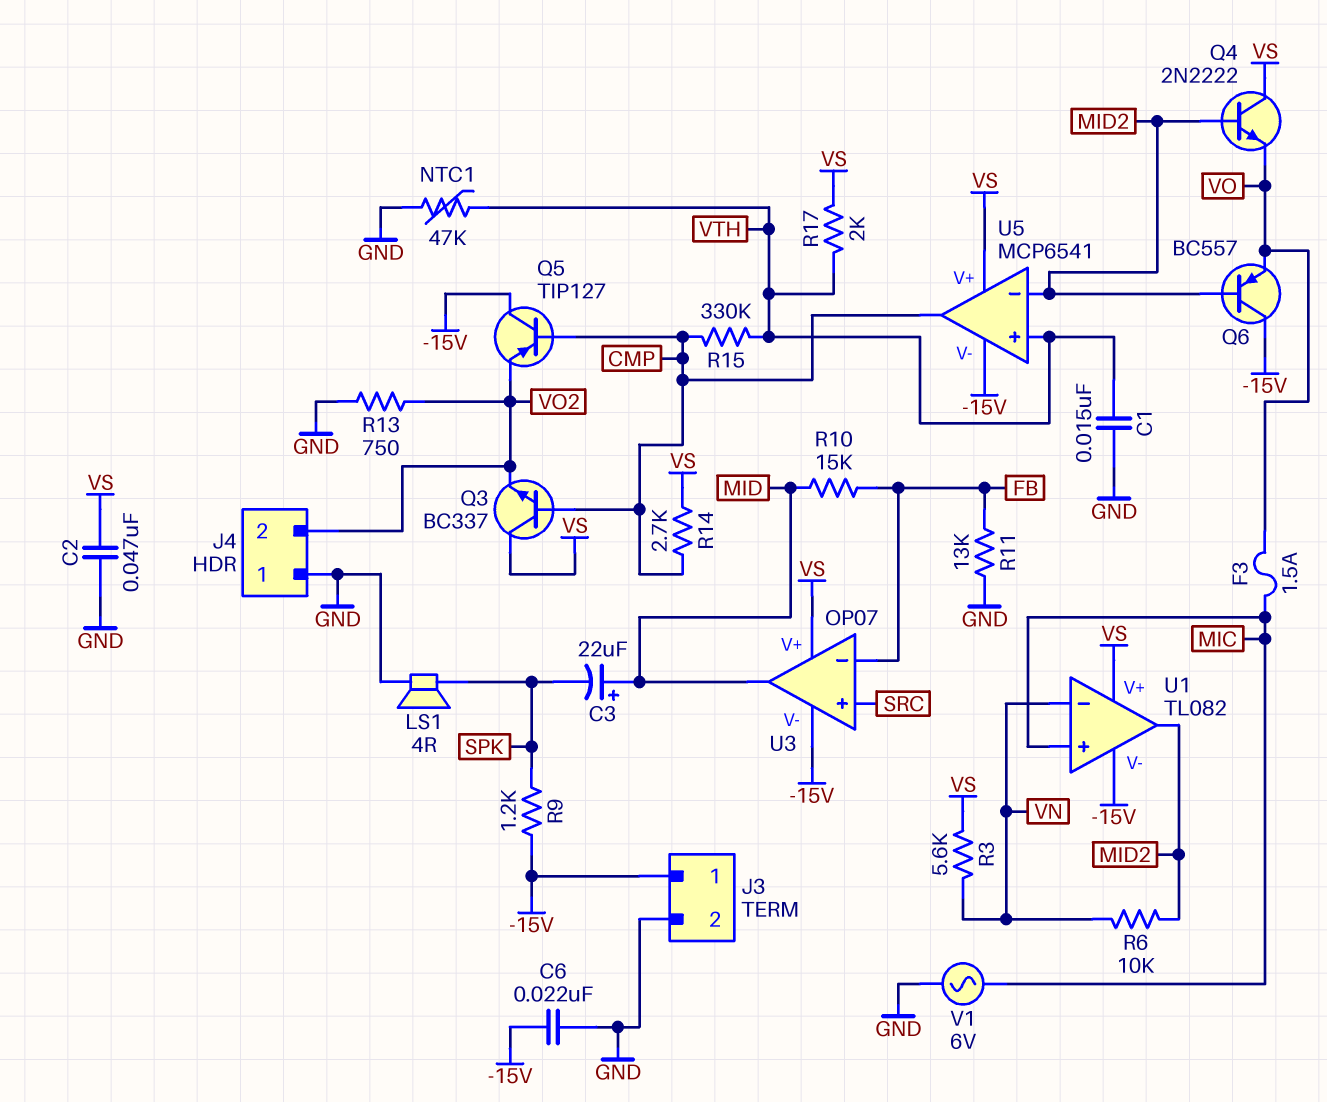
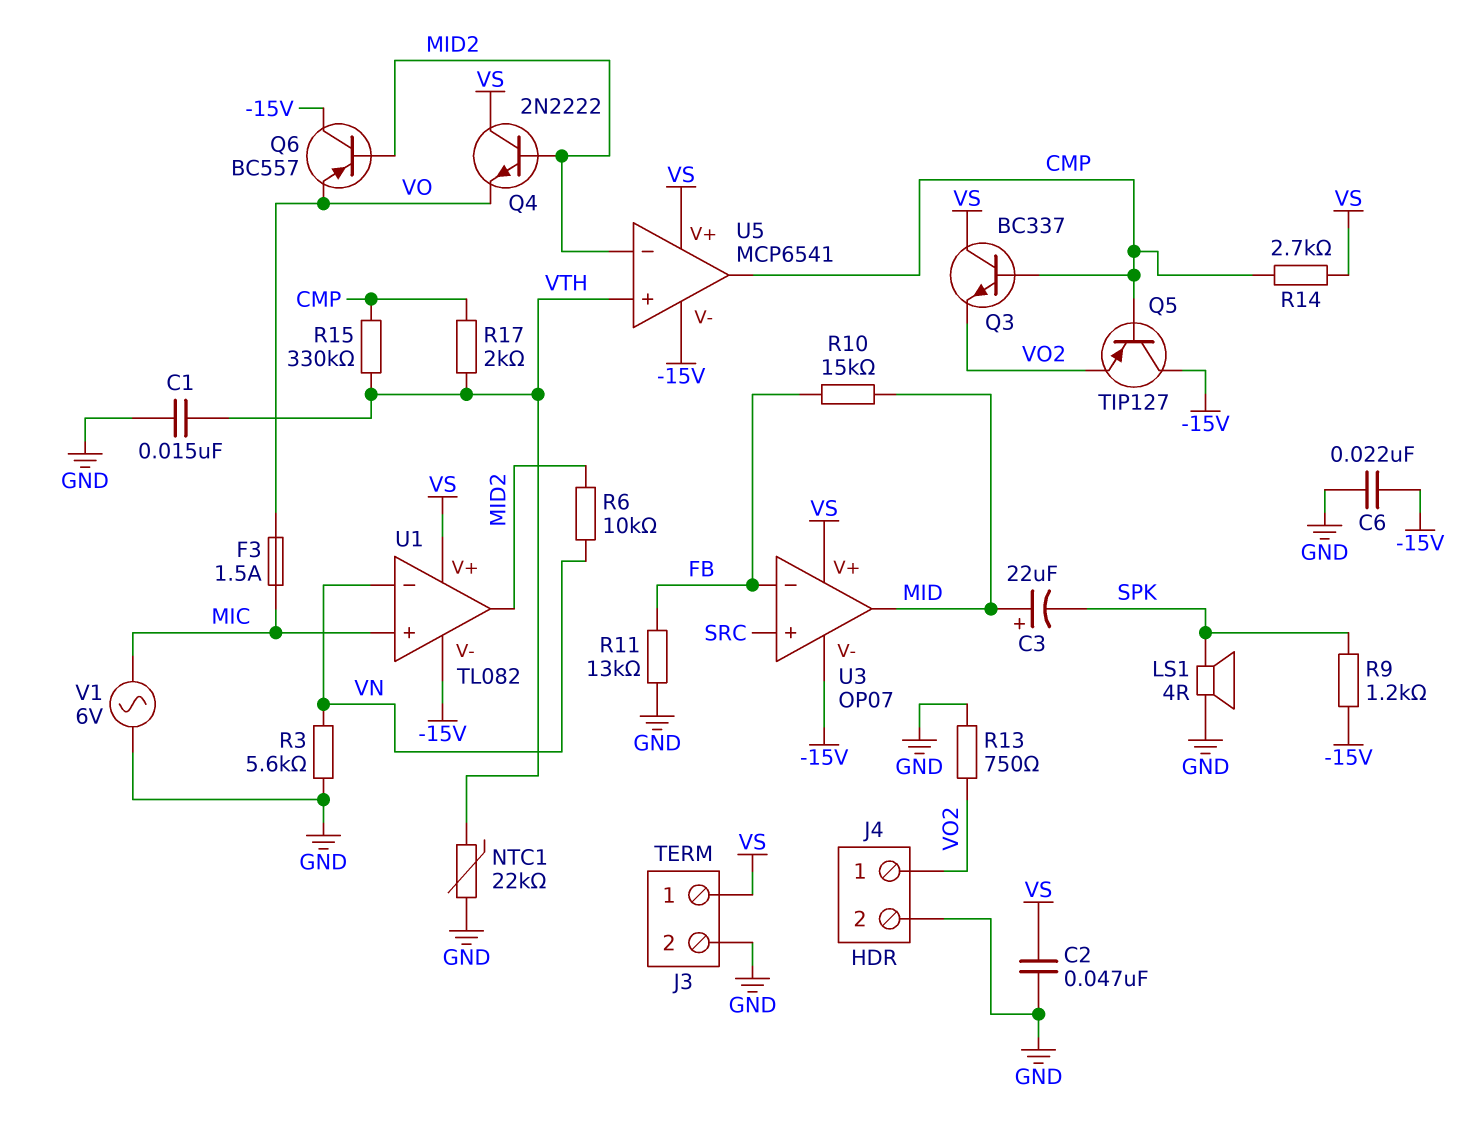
J3 pin 1: -15V -> VS
J4 pin 1: GND -> VO2
J4 pin 2: VO2 -> GND
NTC1: 47k (GND, VTH) -> 22k (GND, VTH)
R3: 5.6k (VN, VS) -> 5.6k (GND, VN)
R17: 2k (VS, VTH) -> 2k (CMP, VTH)

